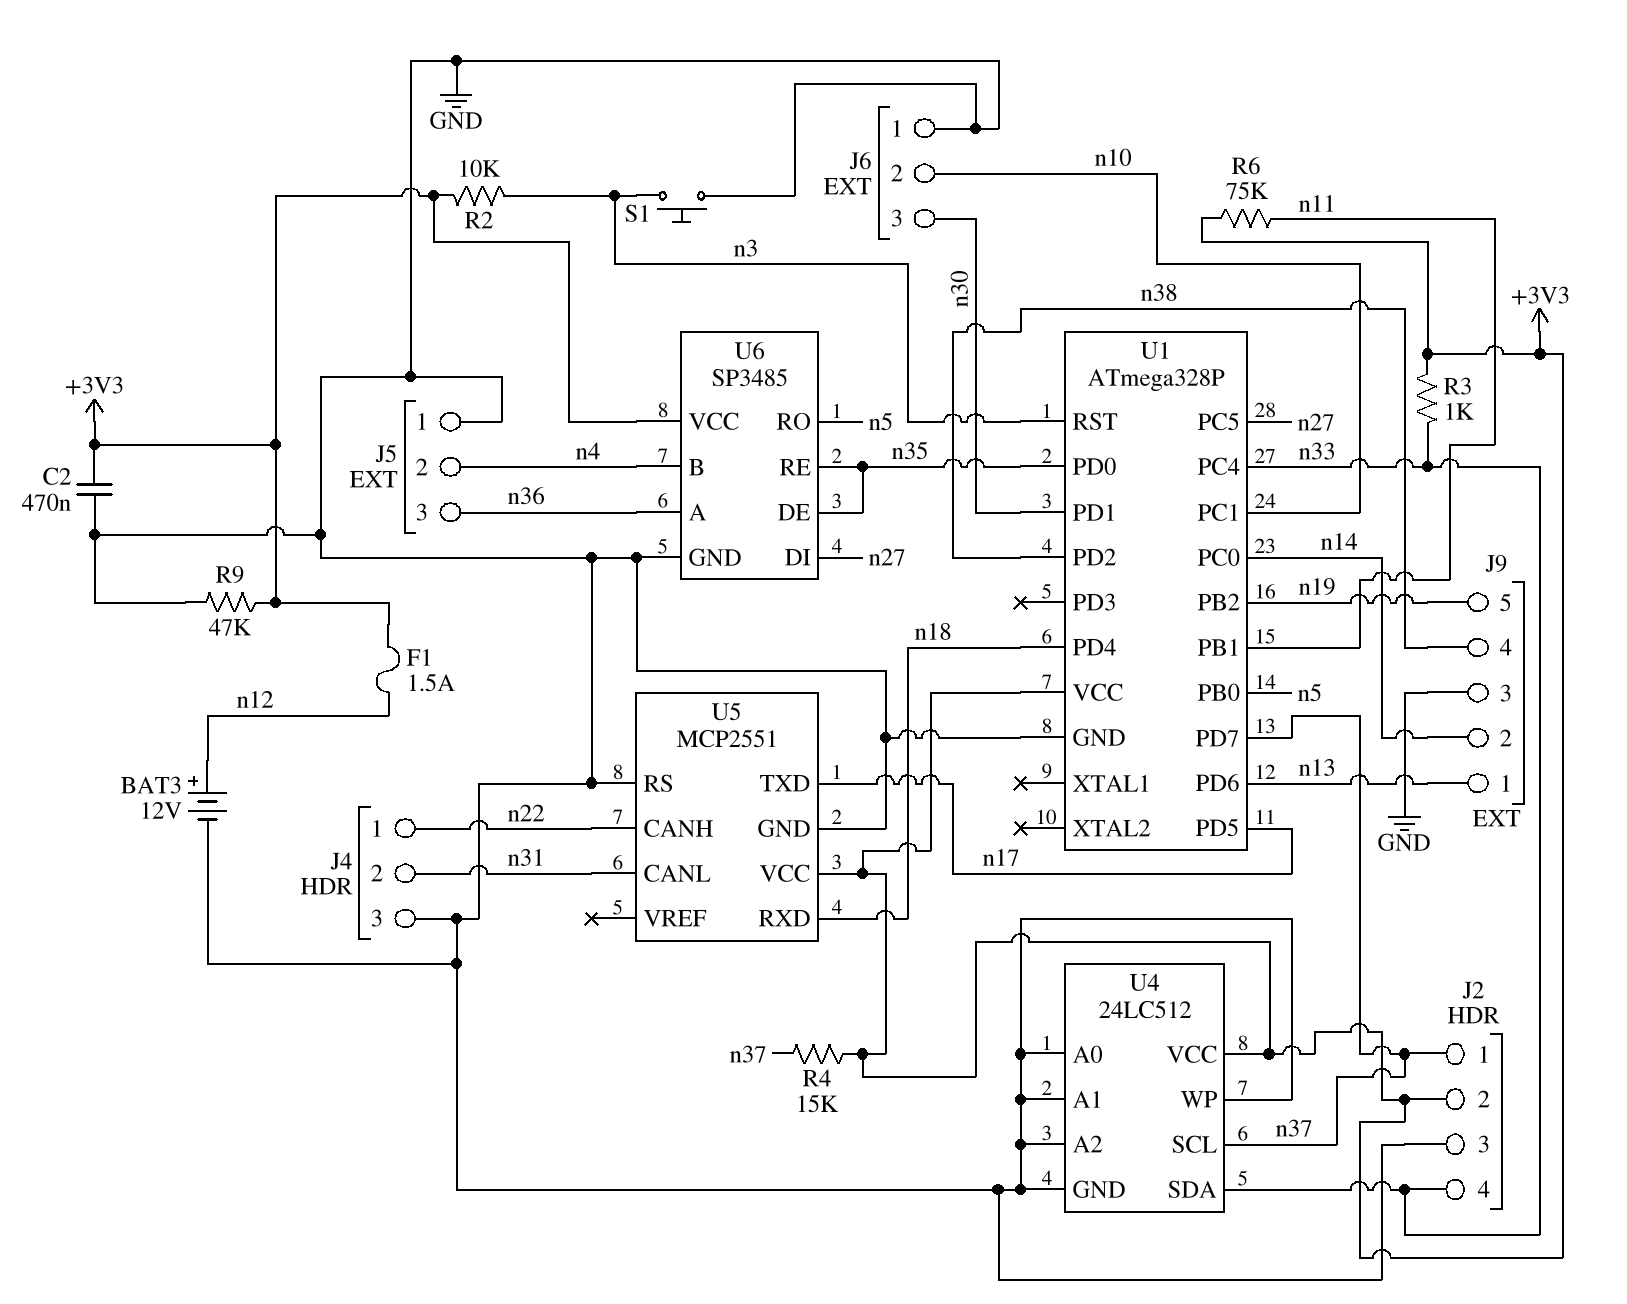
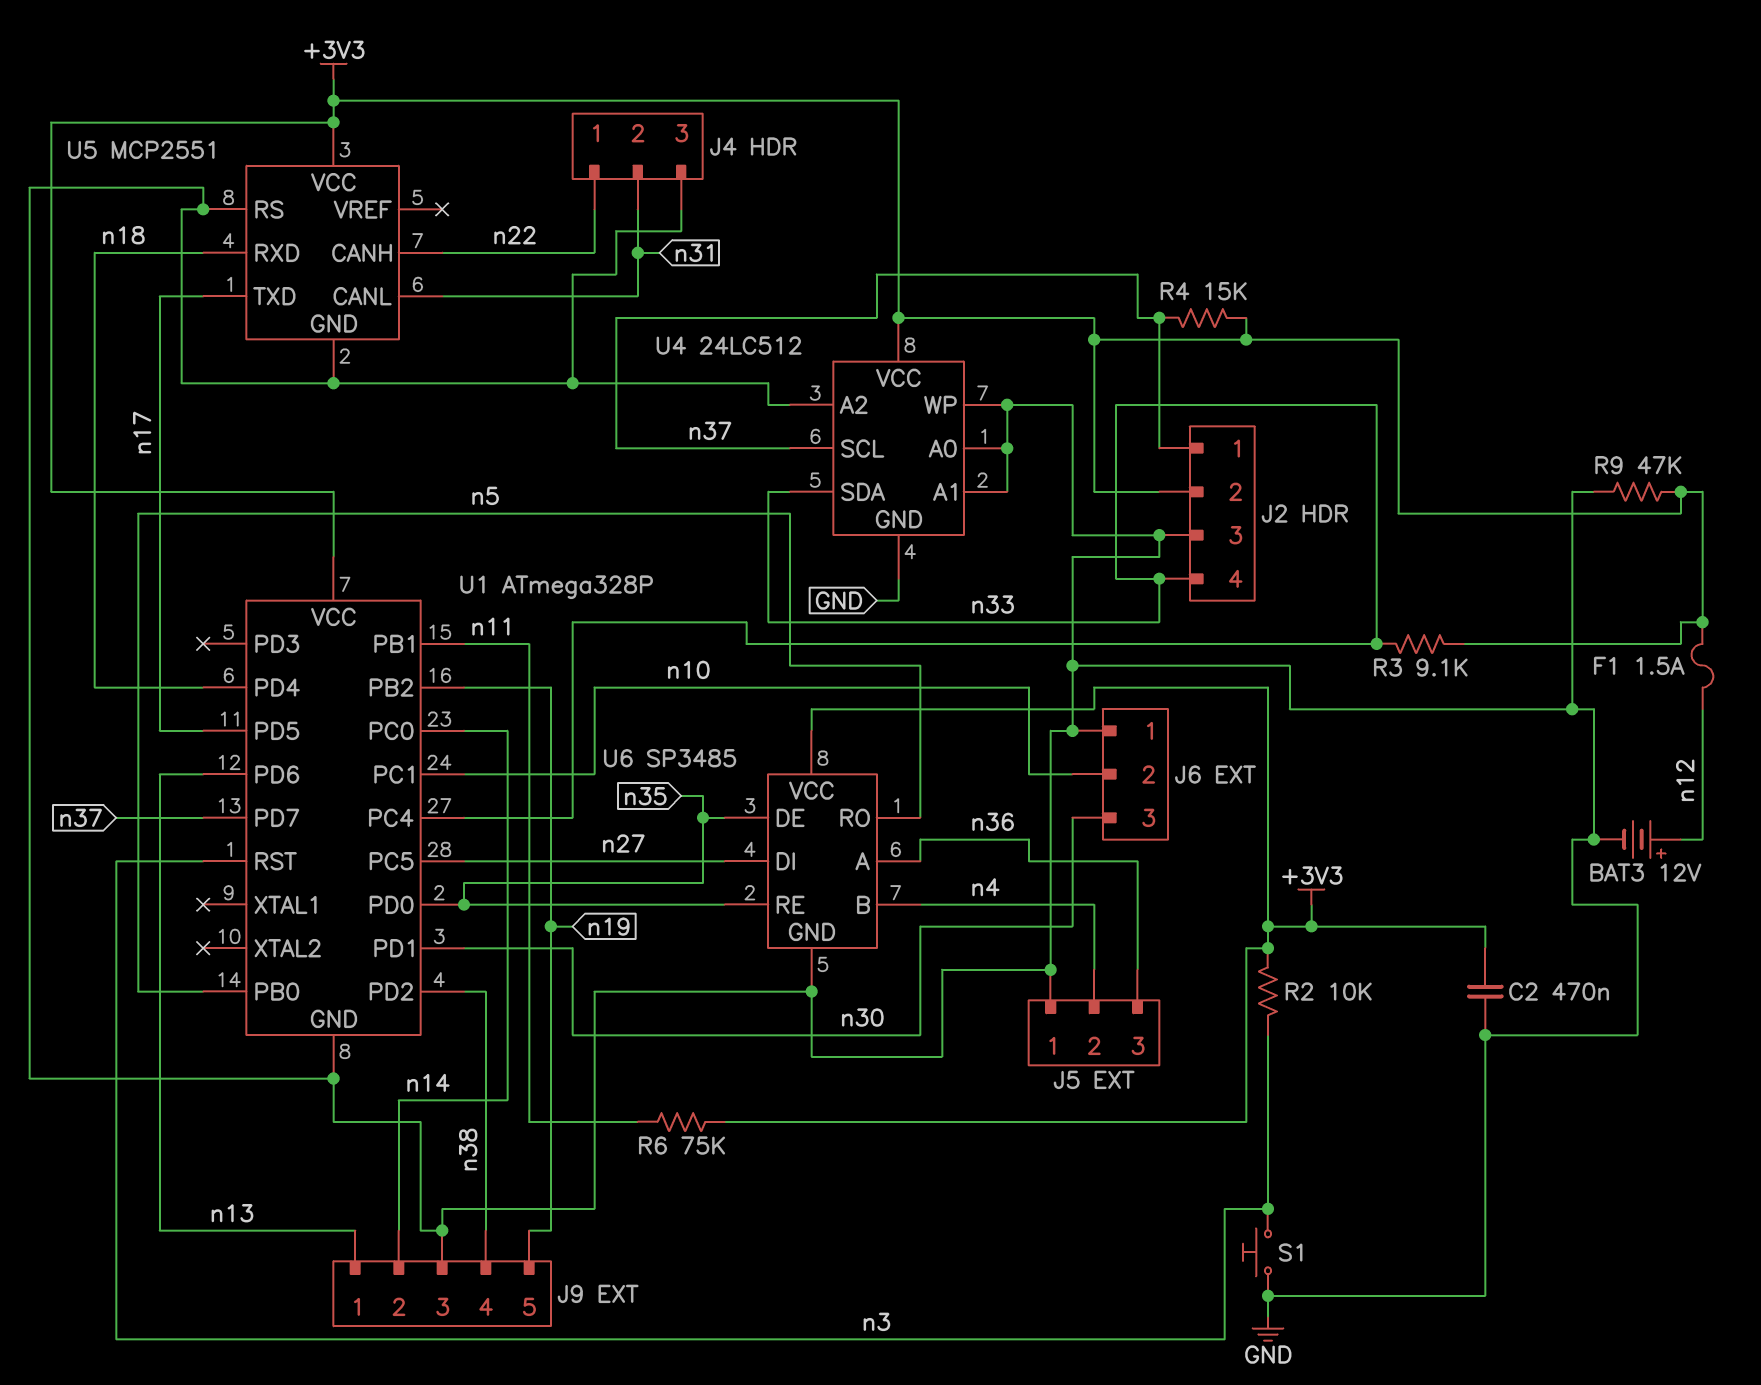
R3: 1k (+3V3, n33) -> 9.1k (+3V3, n33)

